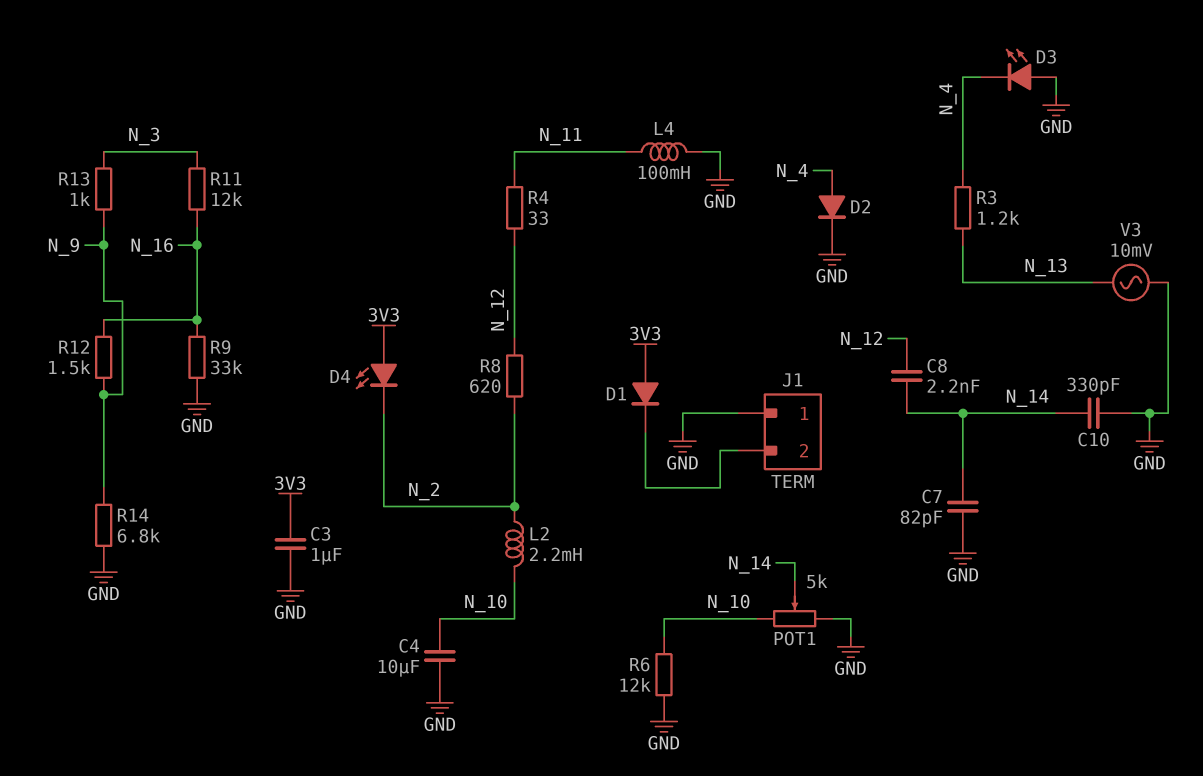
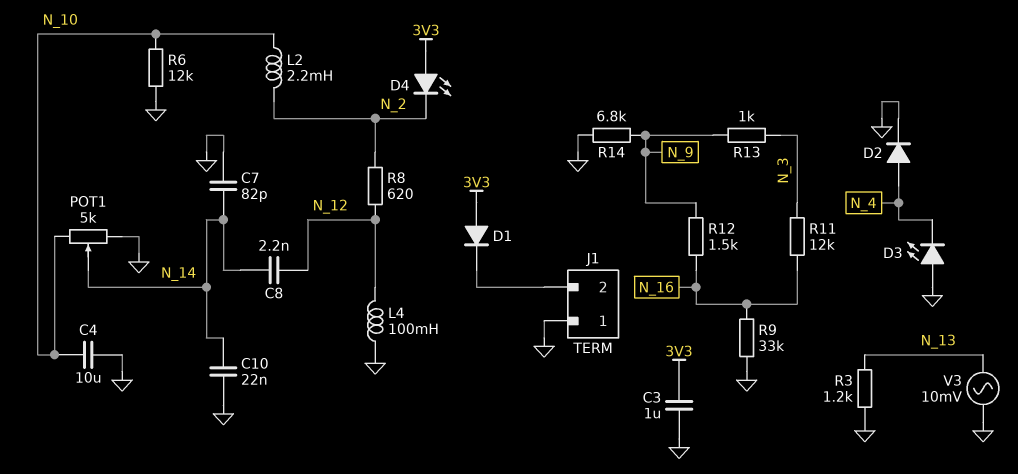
C10: 330pF (GND, N_14) -> 22nF (GND, N_14)
L4: 100mH (GND, N_11) -> 100mH (GND, N_12)
R3: 1.2k (N_4, N_13) -> 1.2k (GND, N_13)
R4: 33 (N_11, N_12) -> none

